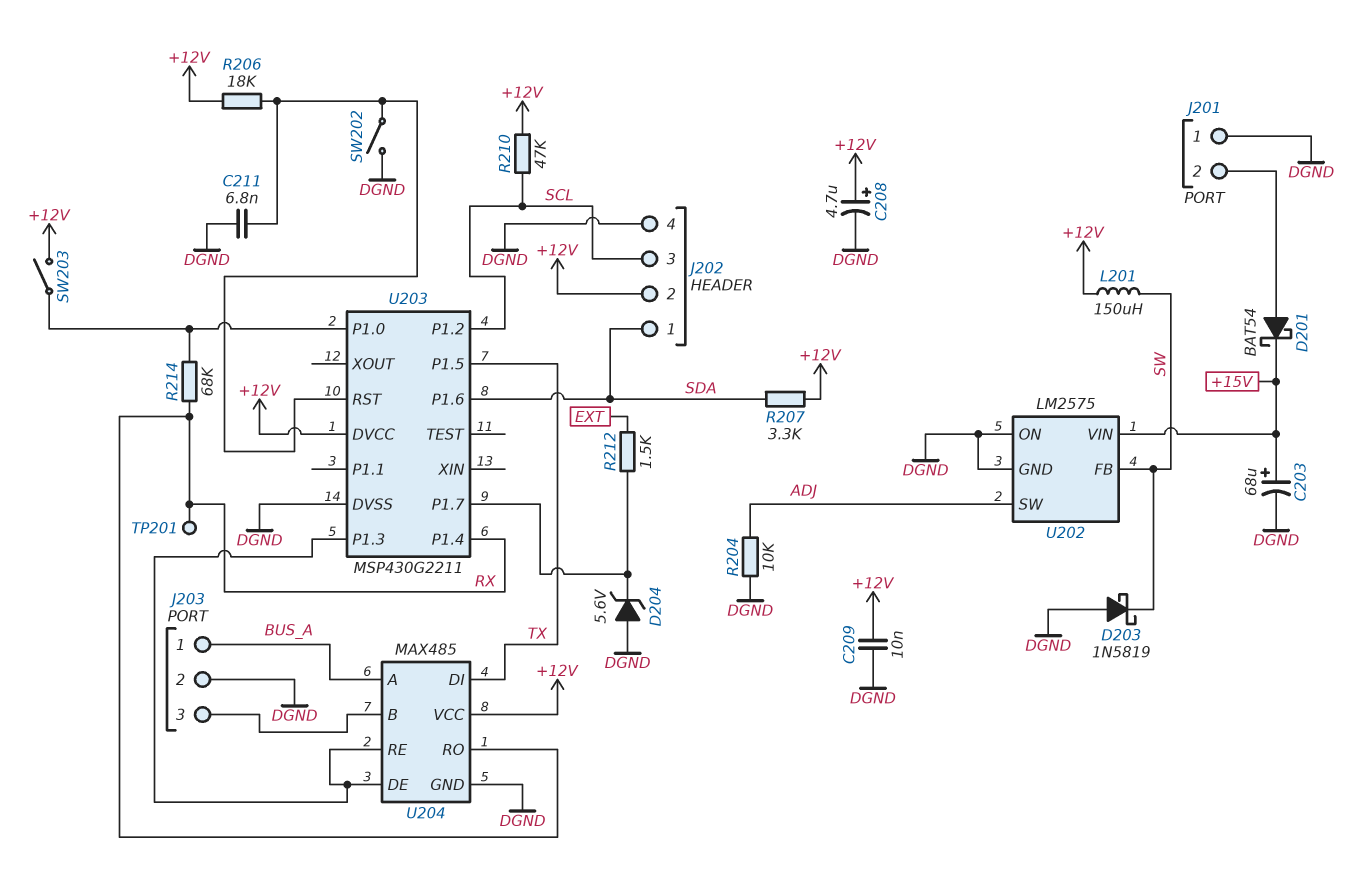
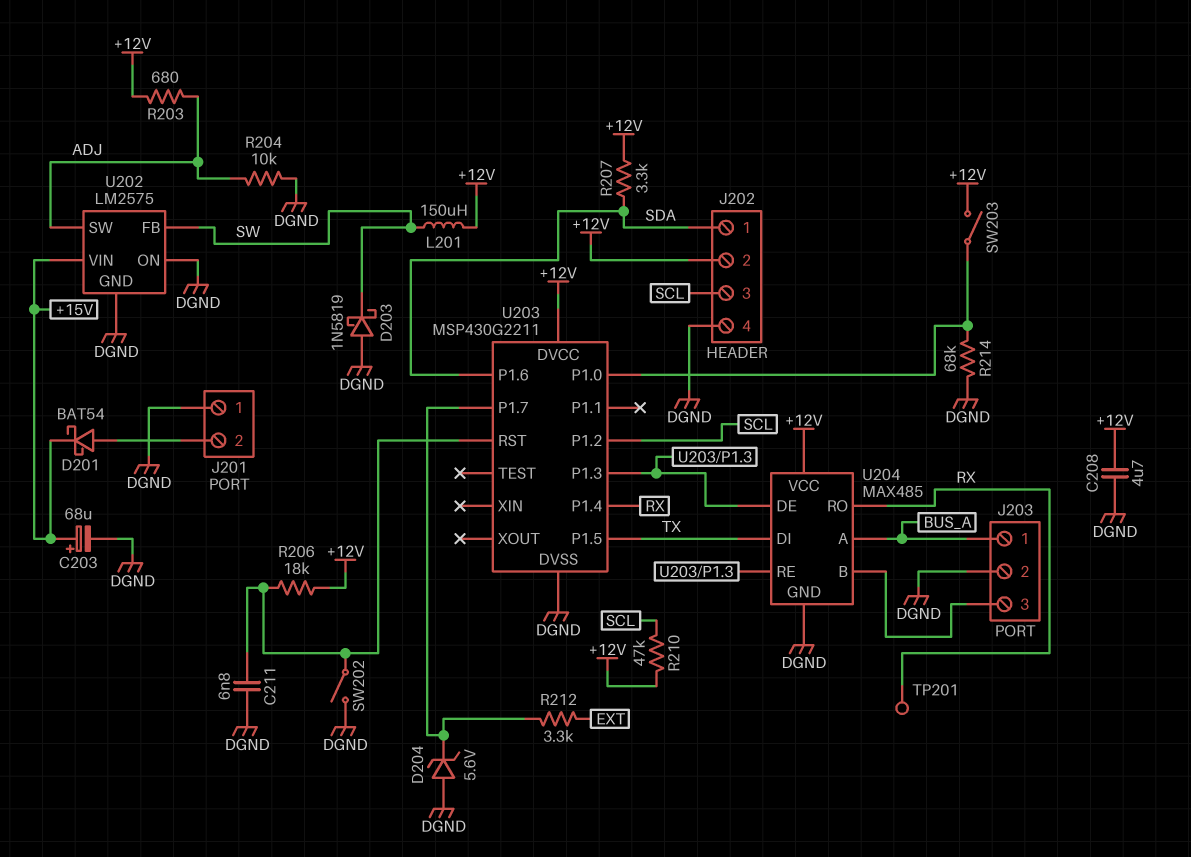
C208: 4.7uF (plus +12V, minus DGND) -> 4.7uF (+12V, DGND)
C209: 10nF (+12V, DGND) -> none
R203: none -> 680 (+12V, ADJ)
R212: 1.5k (EXT, U203/P1.7) -> 3.3k (EXT, U203/P1.7)
R214: 68k (RX, U203/P1.0) -> 68k (DGND, U203/P1.0)

